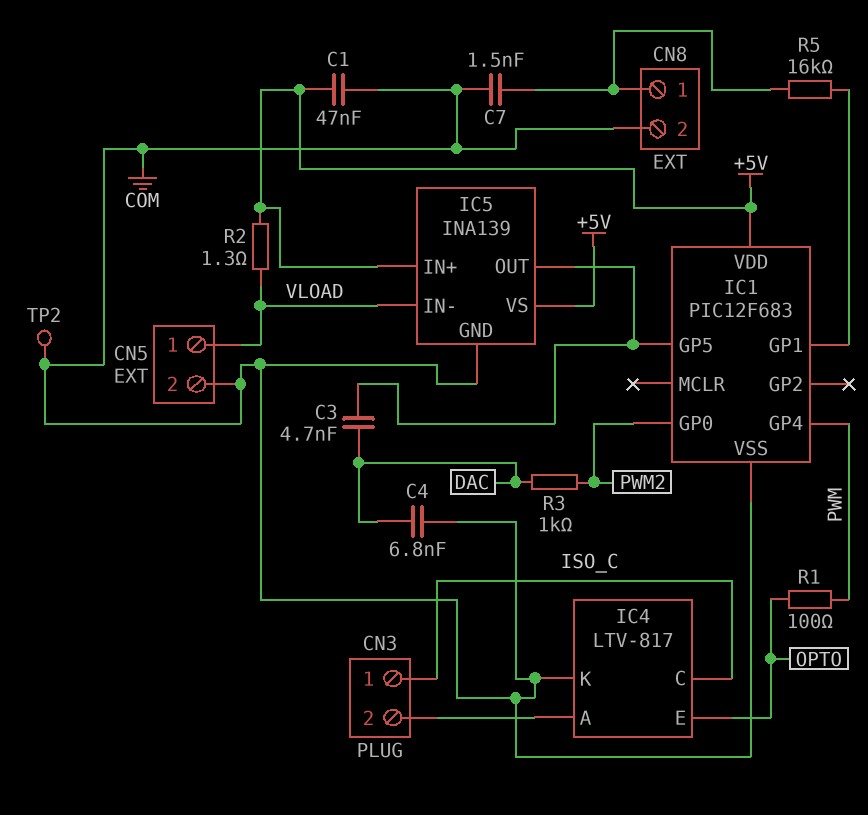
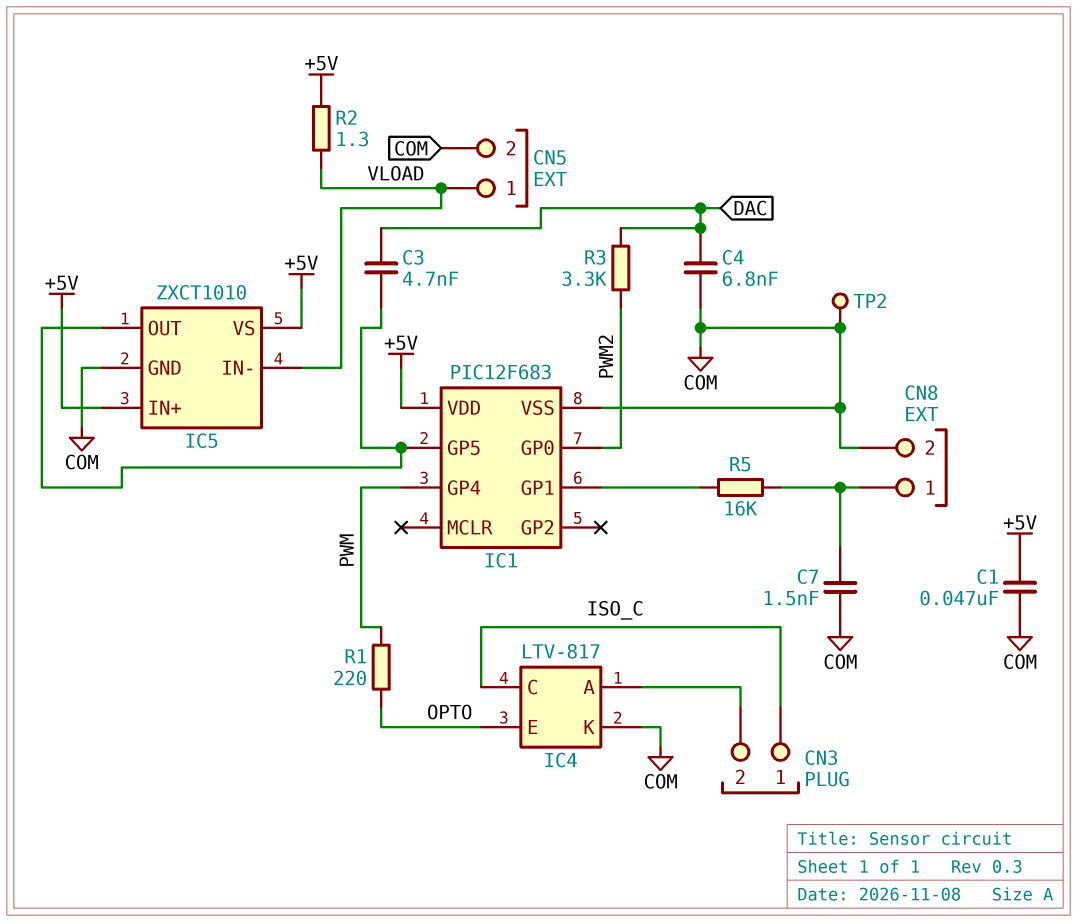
IC5: INA139 -> ZXCT1010
R1: 100 (OPTO, PWM) -> 220 (OPTO, PWM)
R3: 1k (DAC, PWM2) -> 3.3k (DAC, PWM2)

